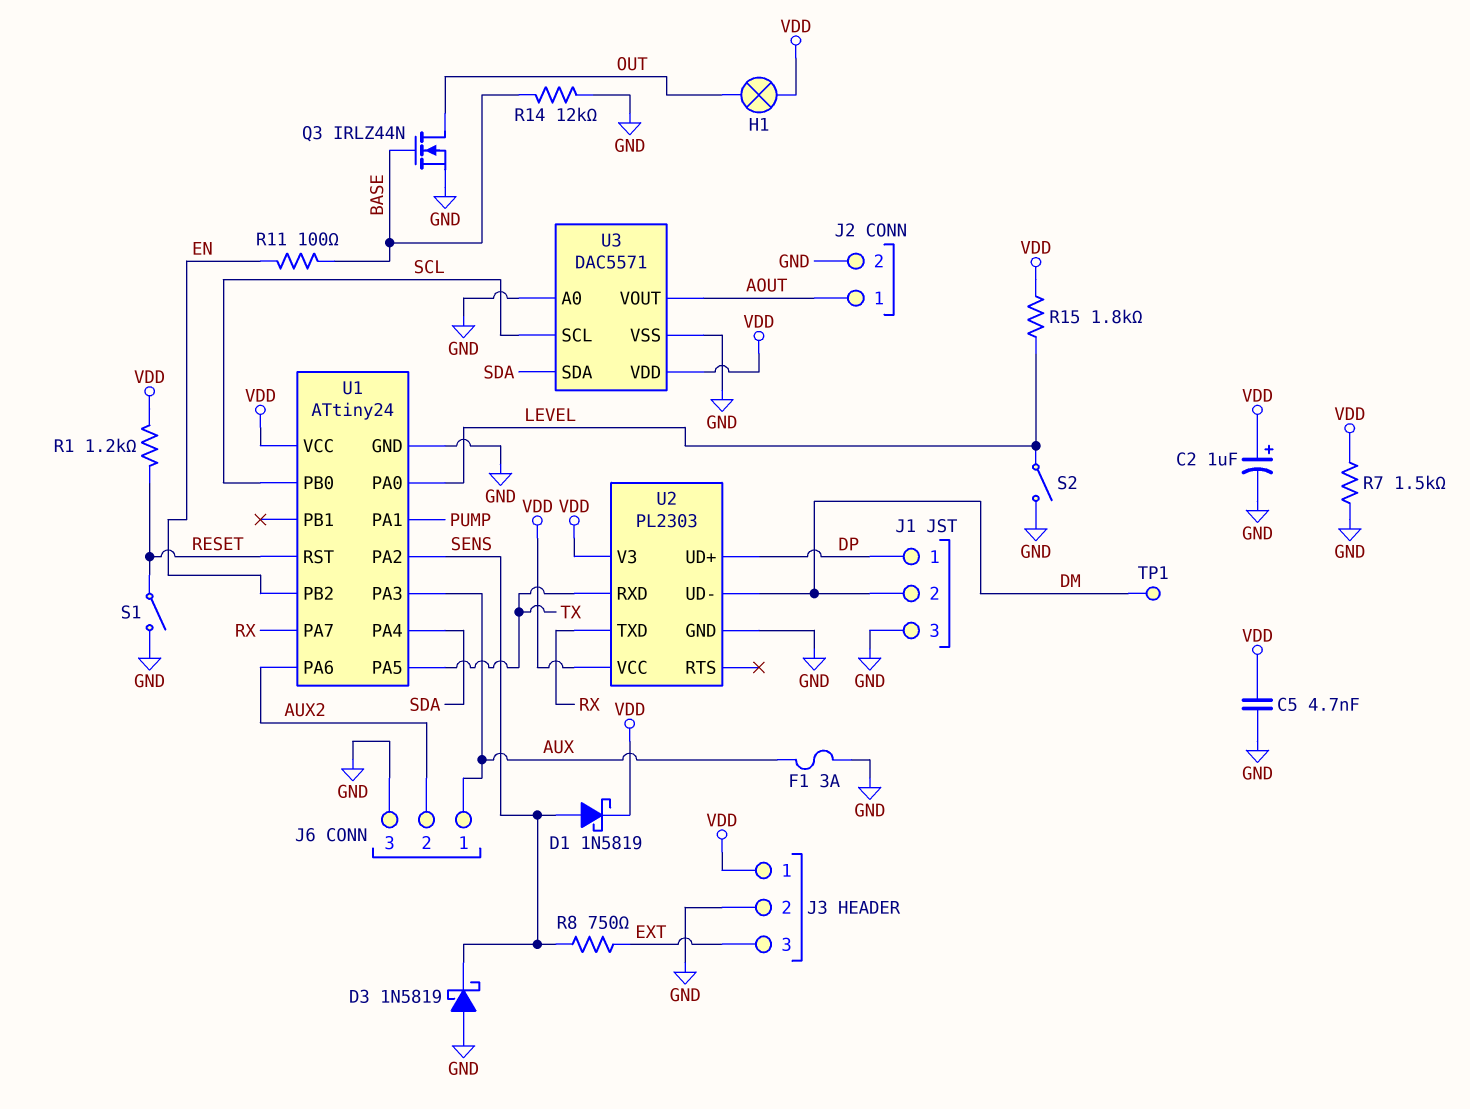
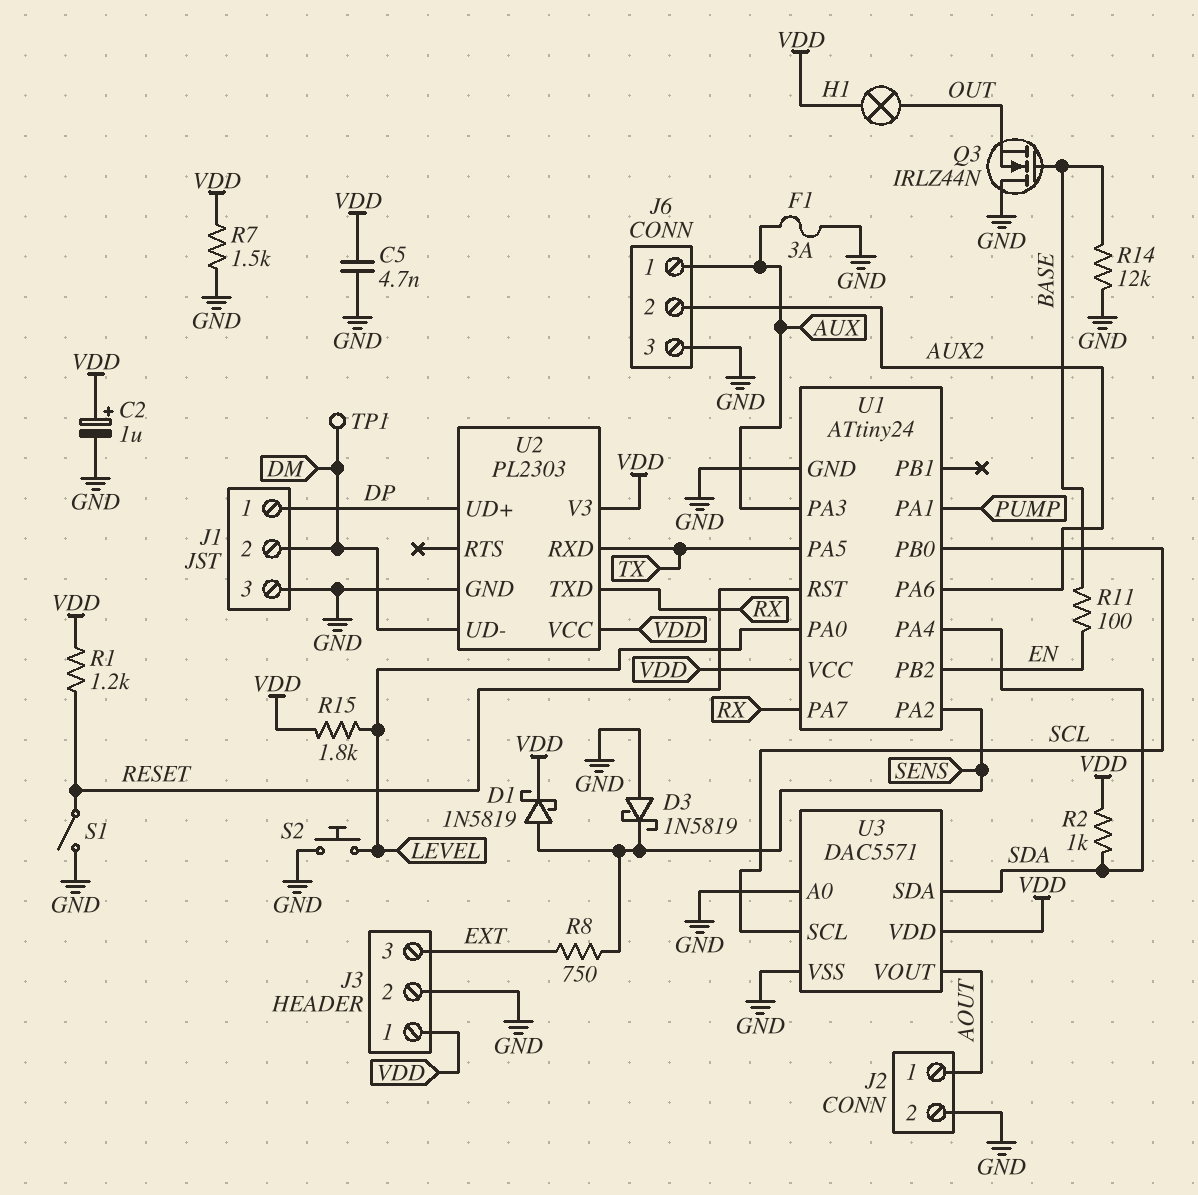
Q3: NMOS IRLZ44N (G BASE, D OUT, S GND) -> NMOS IRLZ44N (G BASE, D GND, S OUT)
R2: none -> 1k (SDA, VDD)
S2: switch (GND, LEVEL) -> button (GND, LEVEL)

